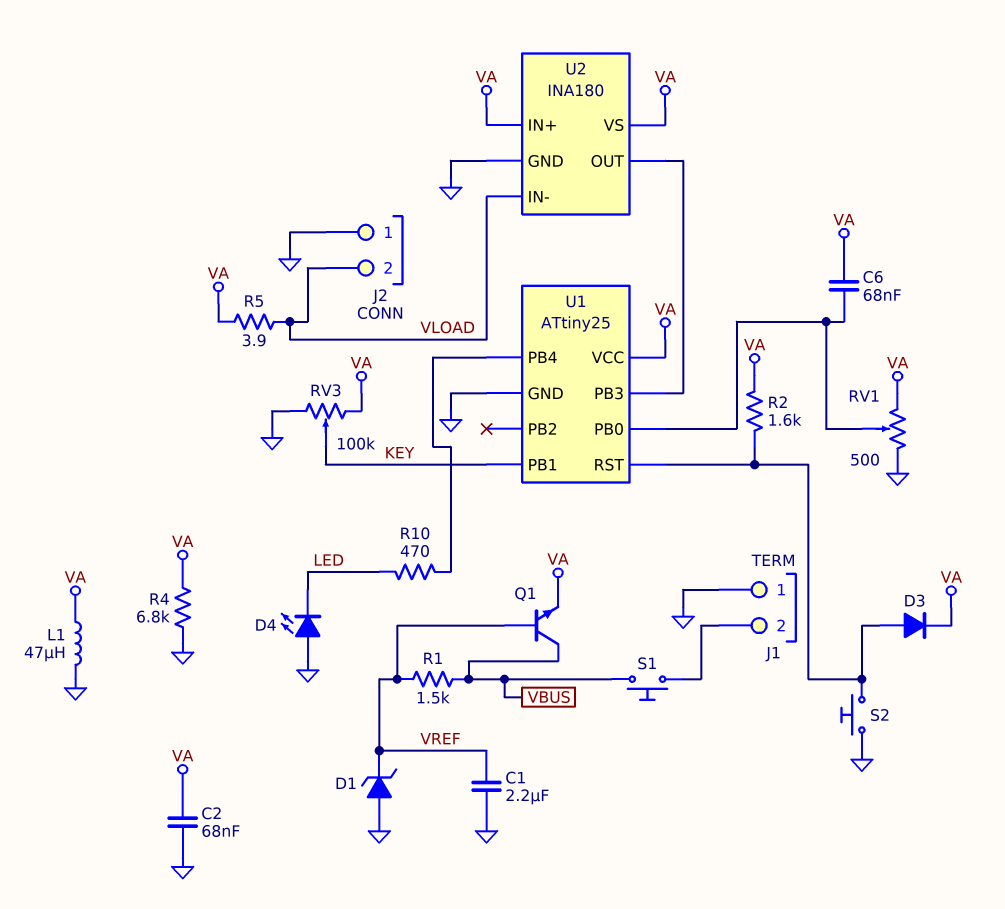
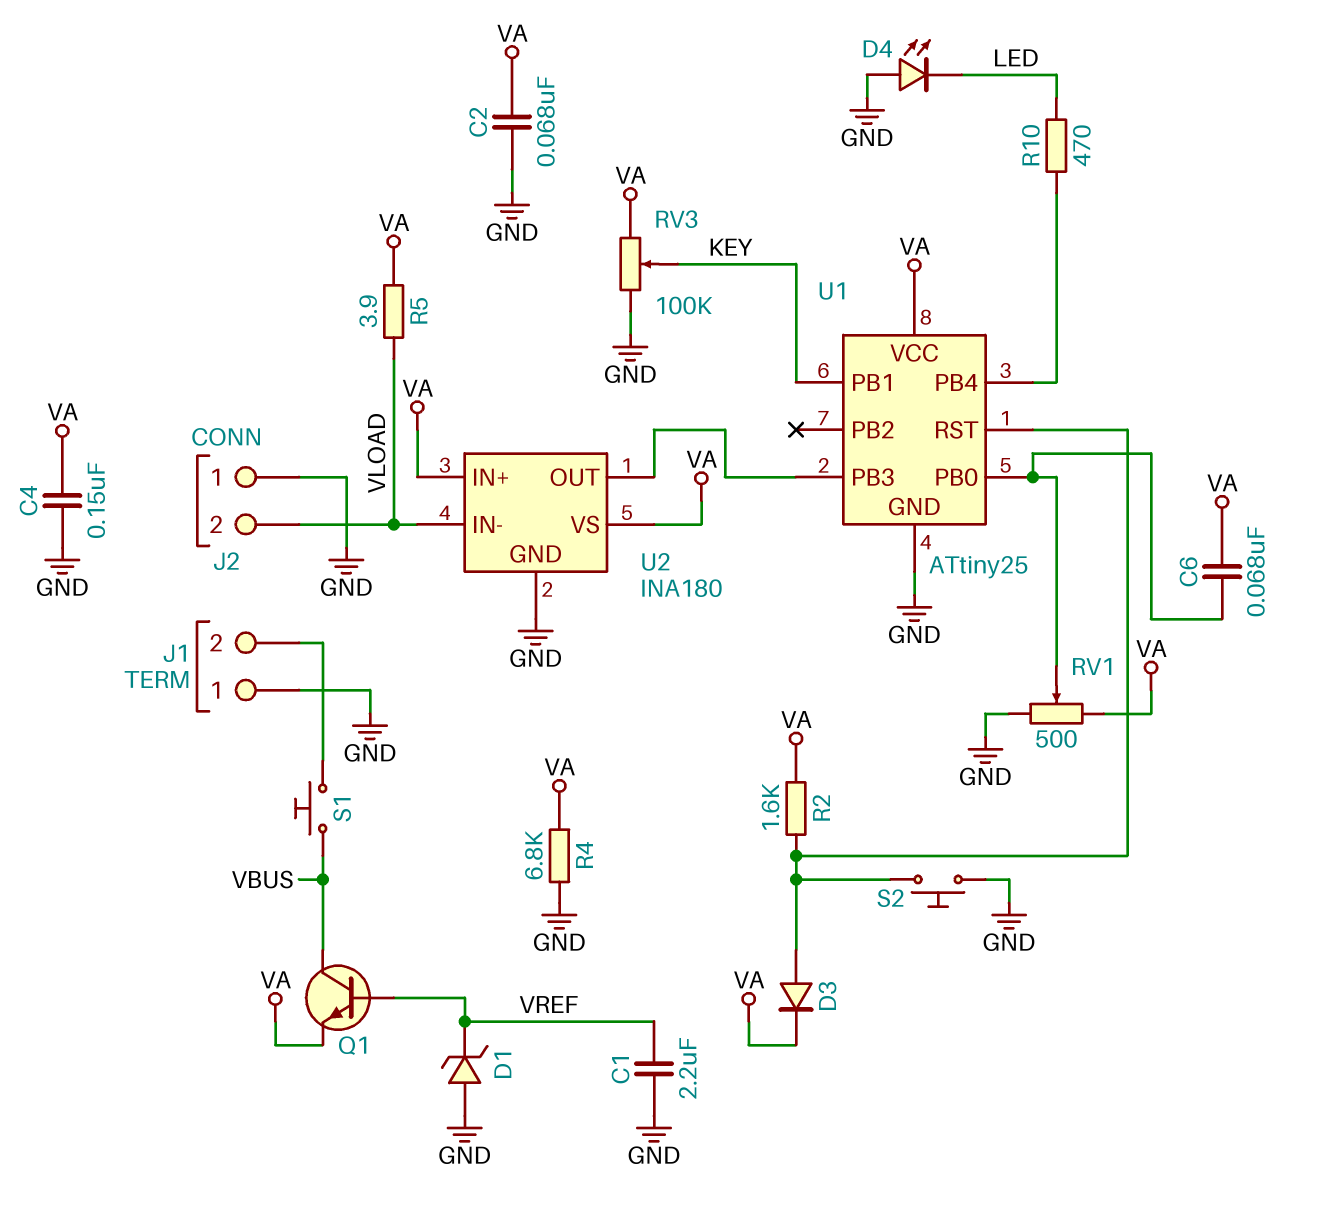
C4: none -> 150nF (GND, VA)
L1: 47uH (GND, VA) -> none
R1: 1.5k (VBUS, VREF) -> none

